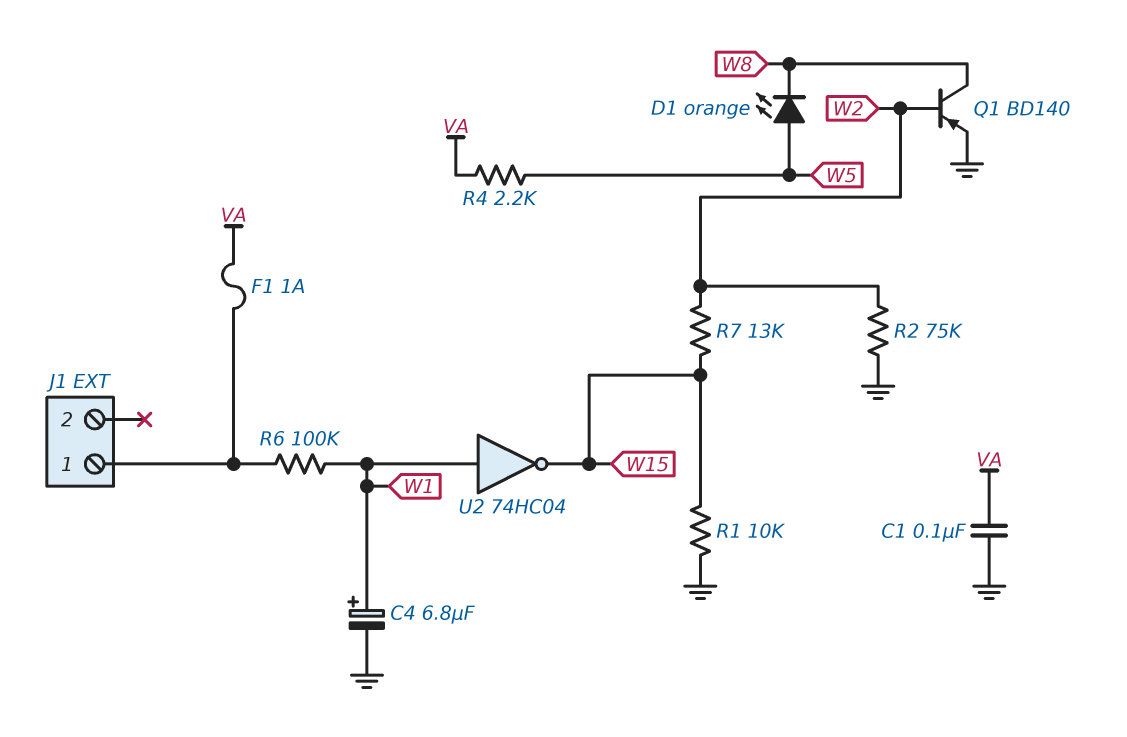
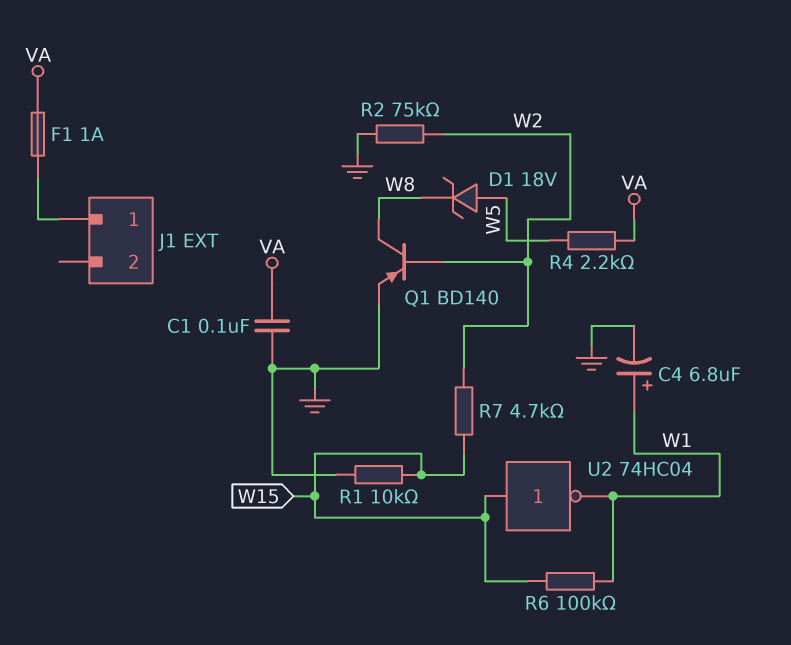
D1: LED orange (A W5, K W8) -> zener 18V (A W5, K W8)
R6: 100k (J1/1, W1) -> 100k (W1, W15)
R7: 13k (W2, W15) -> 4.7k (W2, W15)
U2: NOT 74HC04 (in W1, out W15) -> NOT 74HC04 (in W15, out W1)

